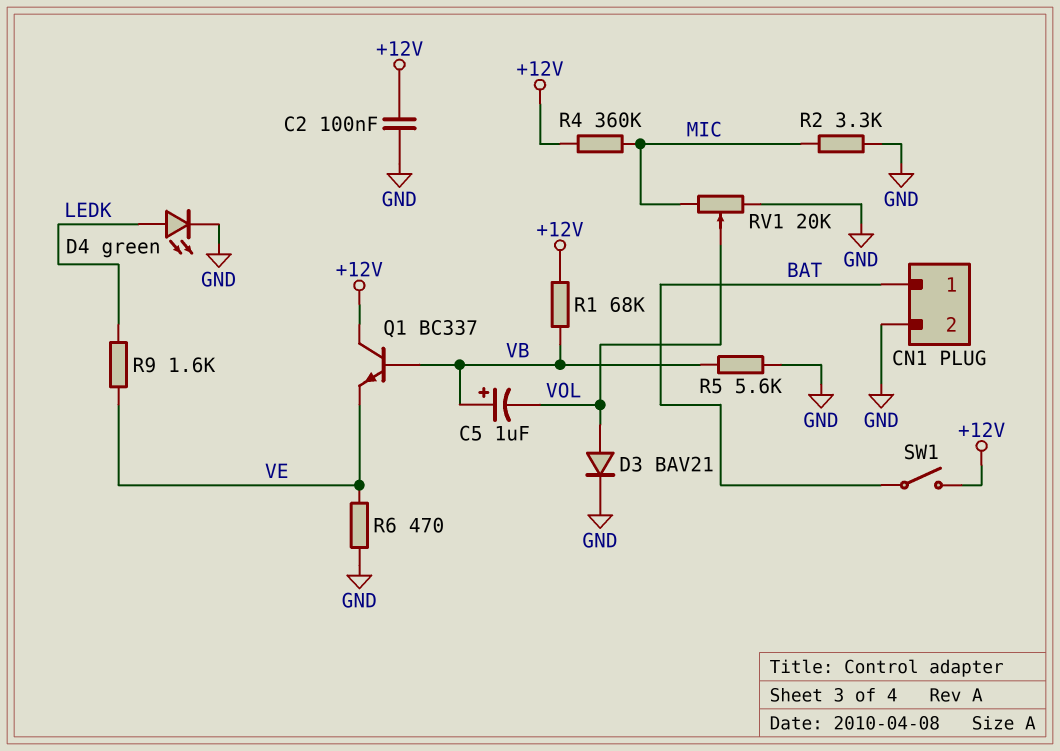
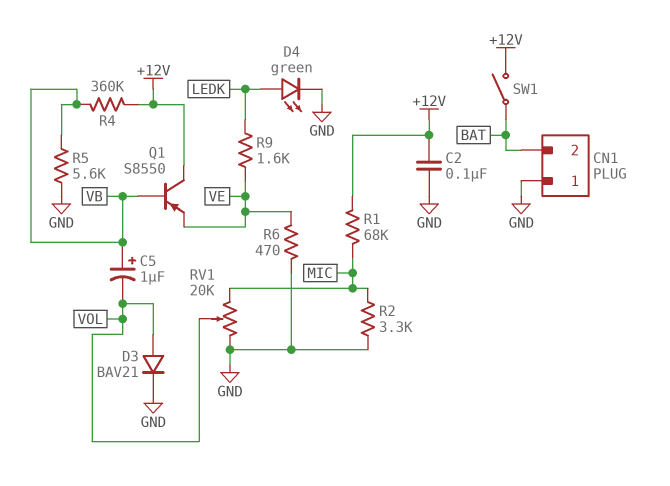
CN1 pin 1: BAT -> GND
CN1 pin 2: GND -> BAT
Q1: NPN BC337 (B VB, C +12V, E VE) -> PNP S8550 (B VB, C +12V, E VE)
R1: 68k (+12V, VB) -> 68k (+12V, MIC)
R4: 360k (+12V, MIC) -> 360k (+12V, VB)

